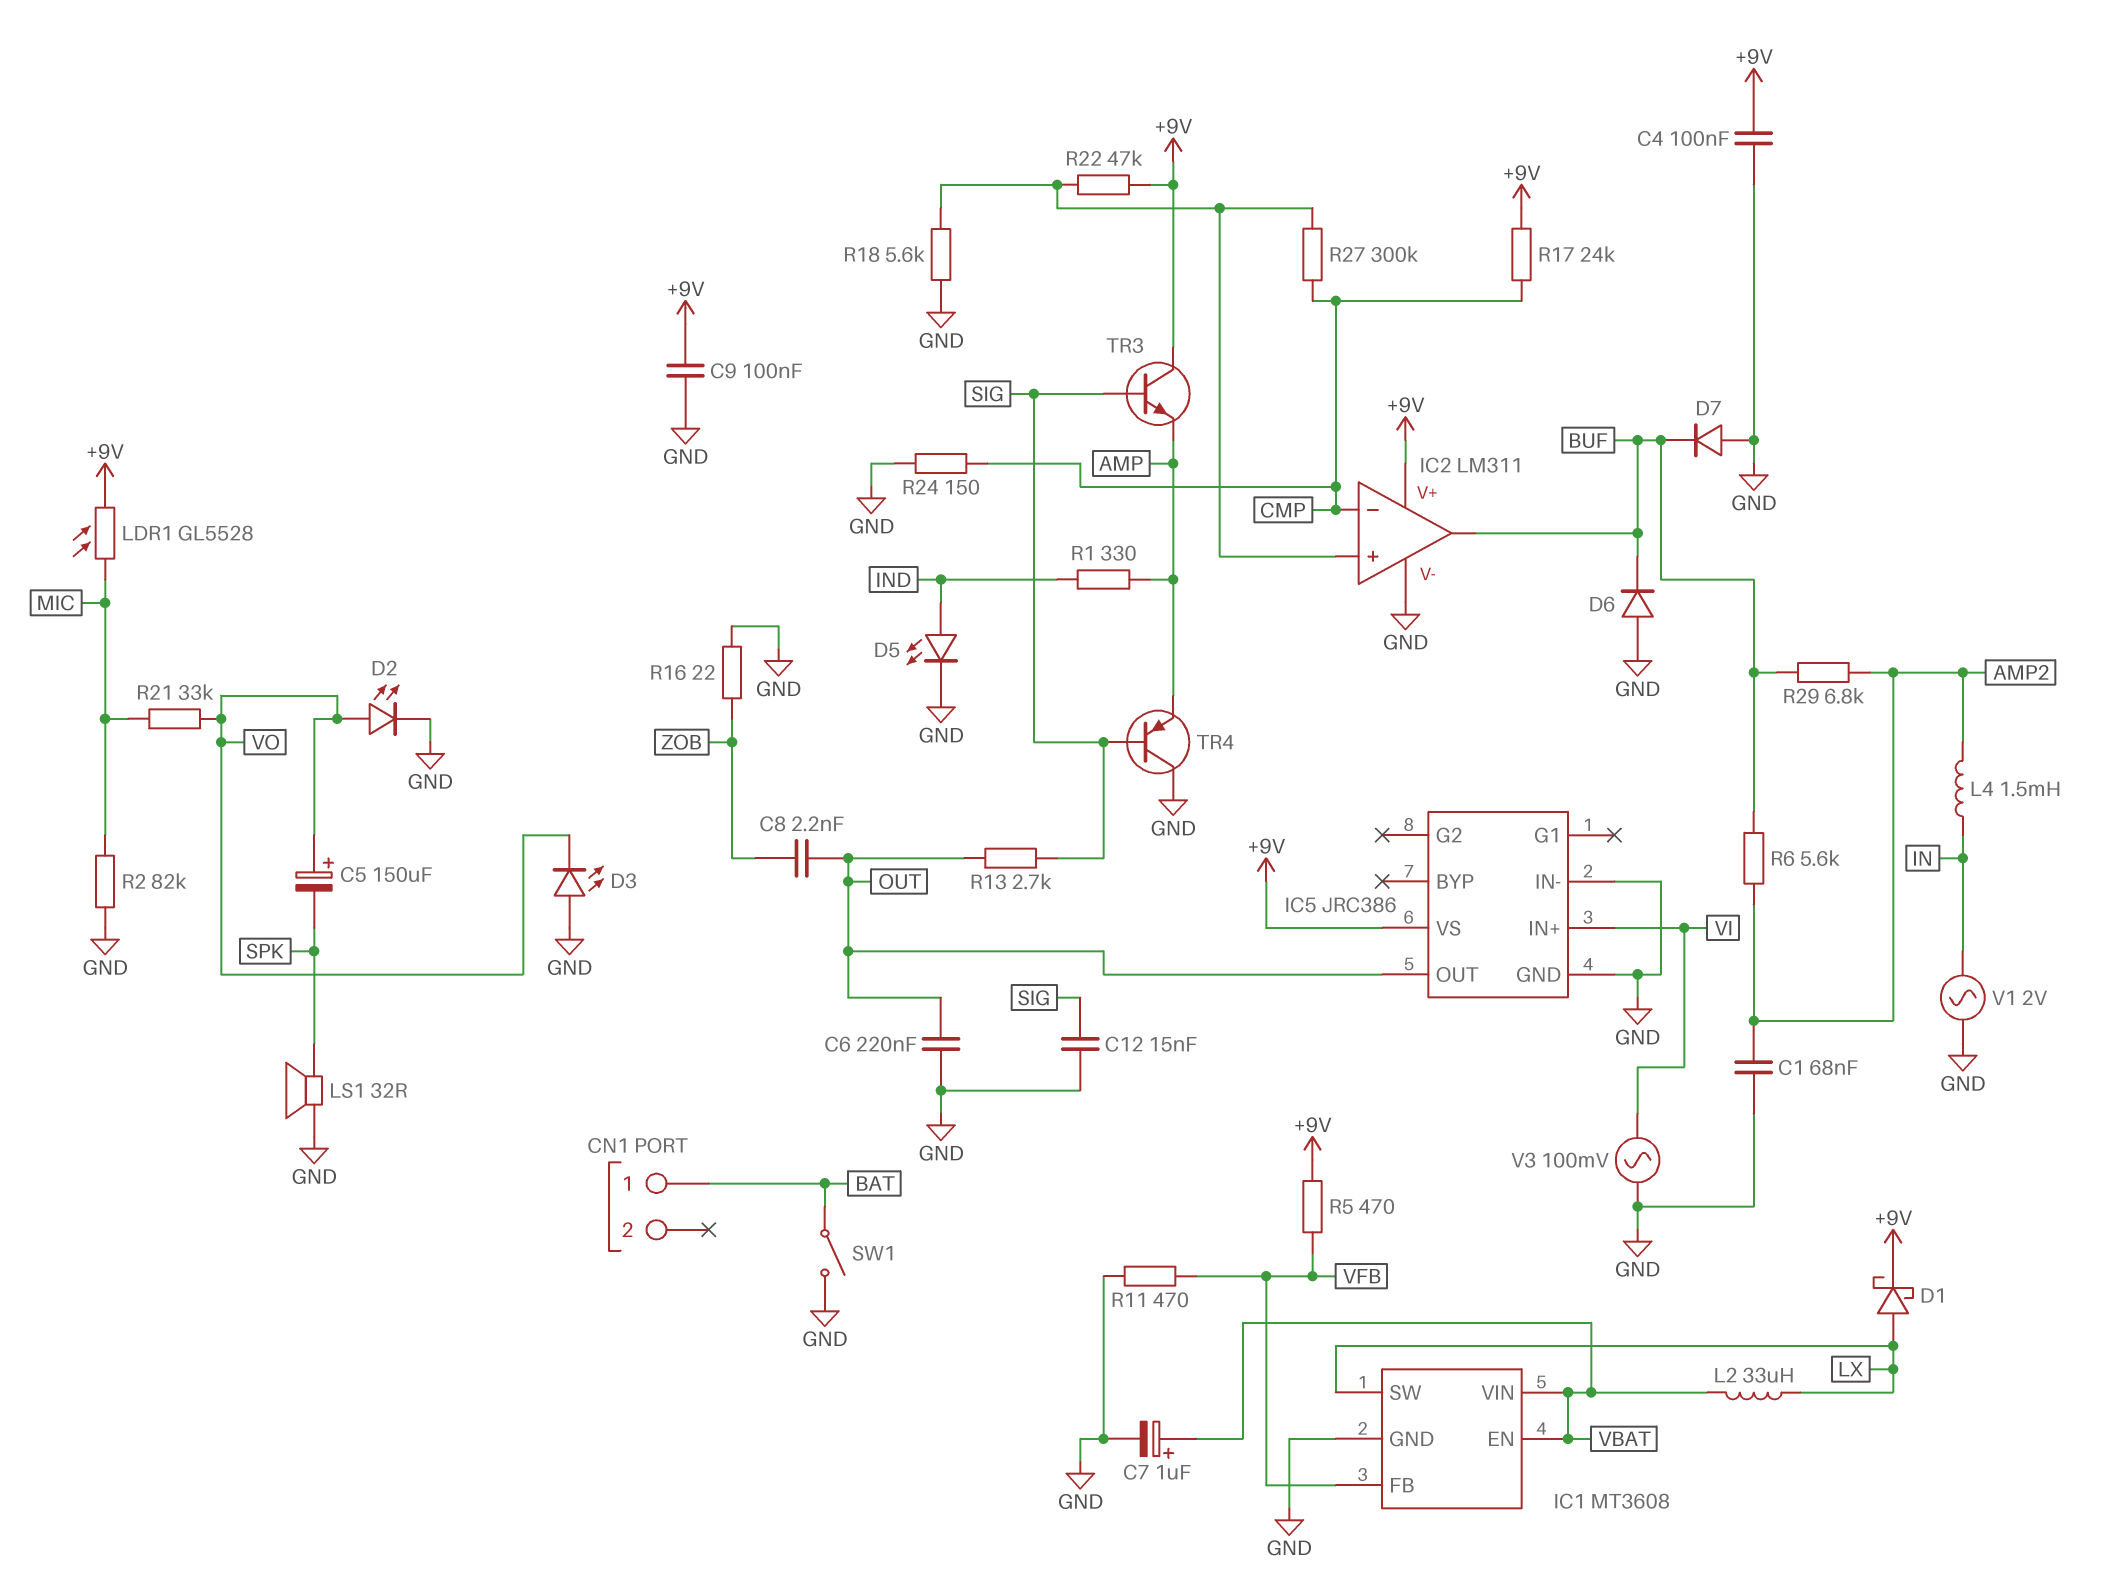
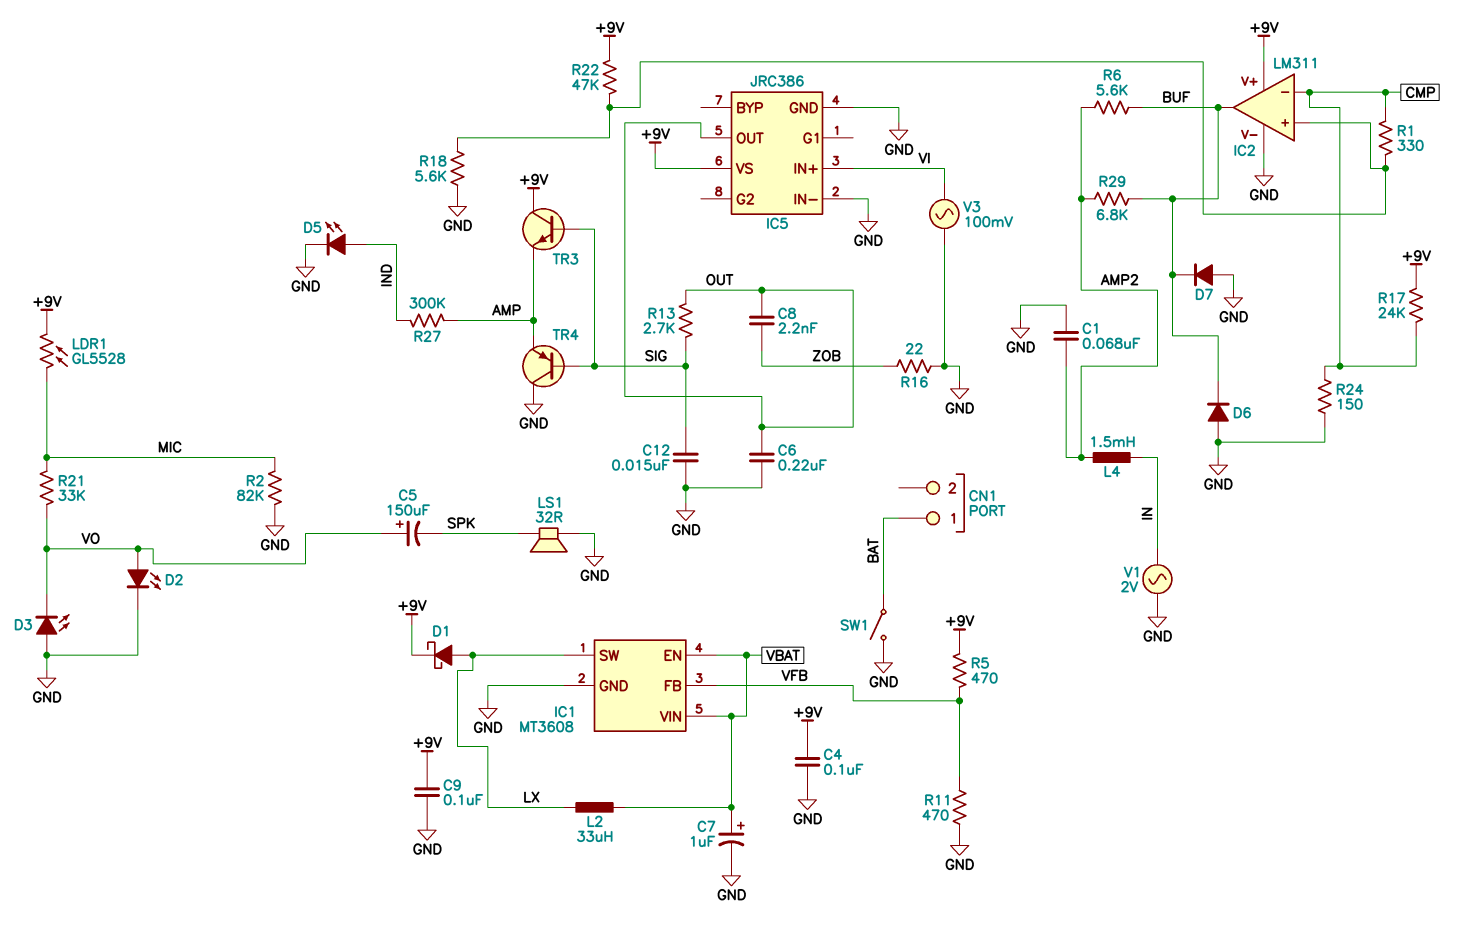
R1: 330 (AMP, IND) -> 330 (CMP, IC2/in+)
R27: 300k (CMP, IC2/in+) -> 300k (AMP, IND)

